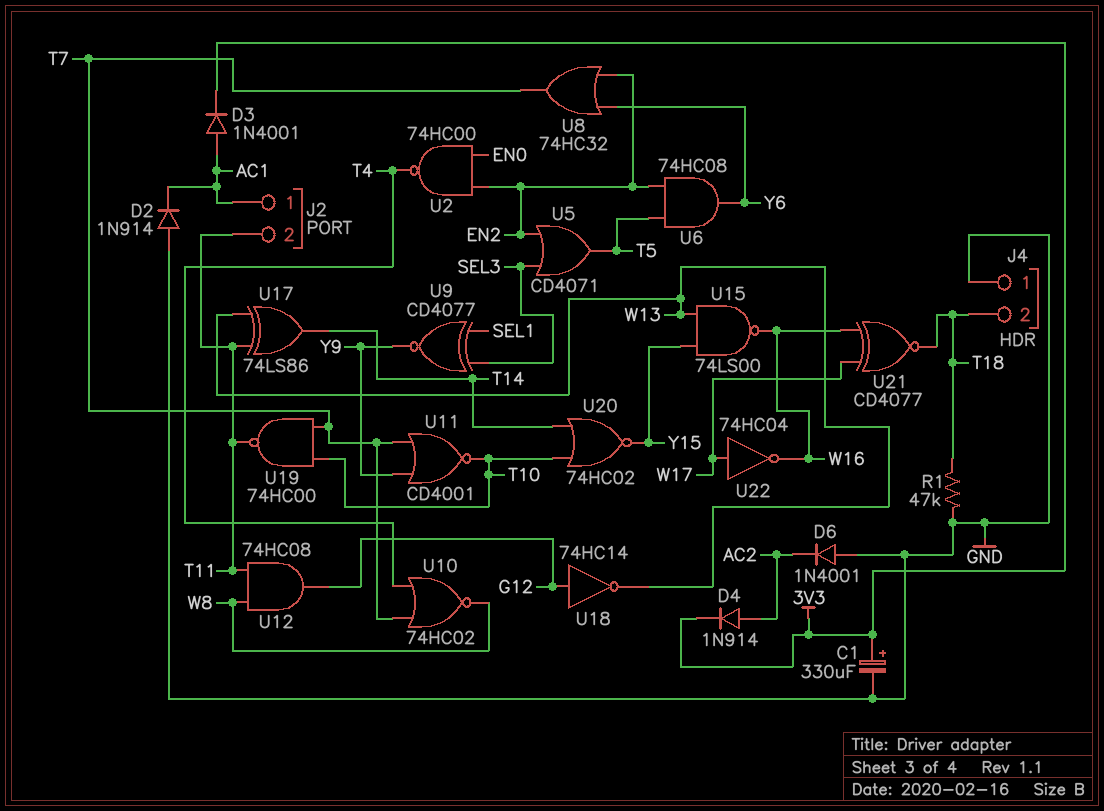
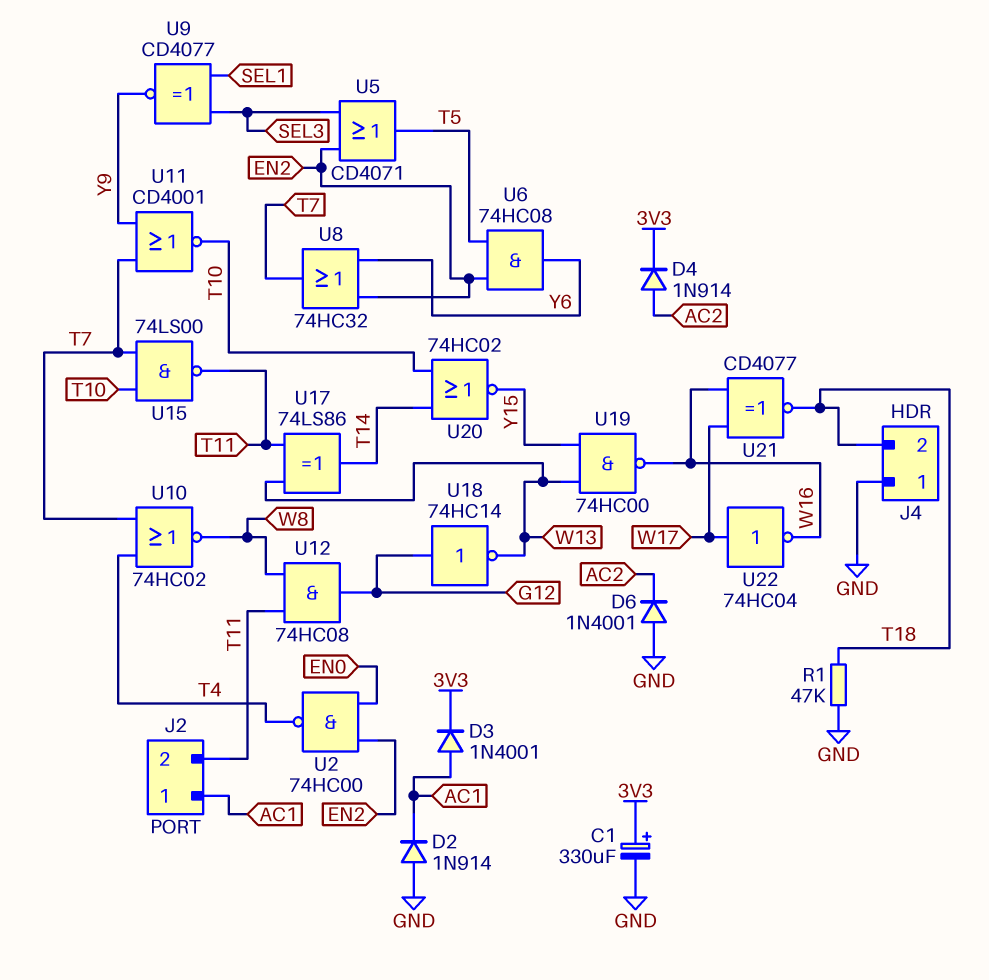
U15: NAND 74LS00 (in W13, in Y15, out W16) -> NAND 74LS00 (in T7, in T10, out T11)
U19: NAND 74HC00 (in T7, in T10, out T11) -> NAND 74HC00 (in W13, in Y15, out W16)

